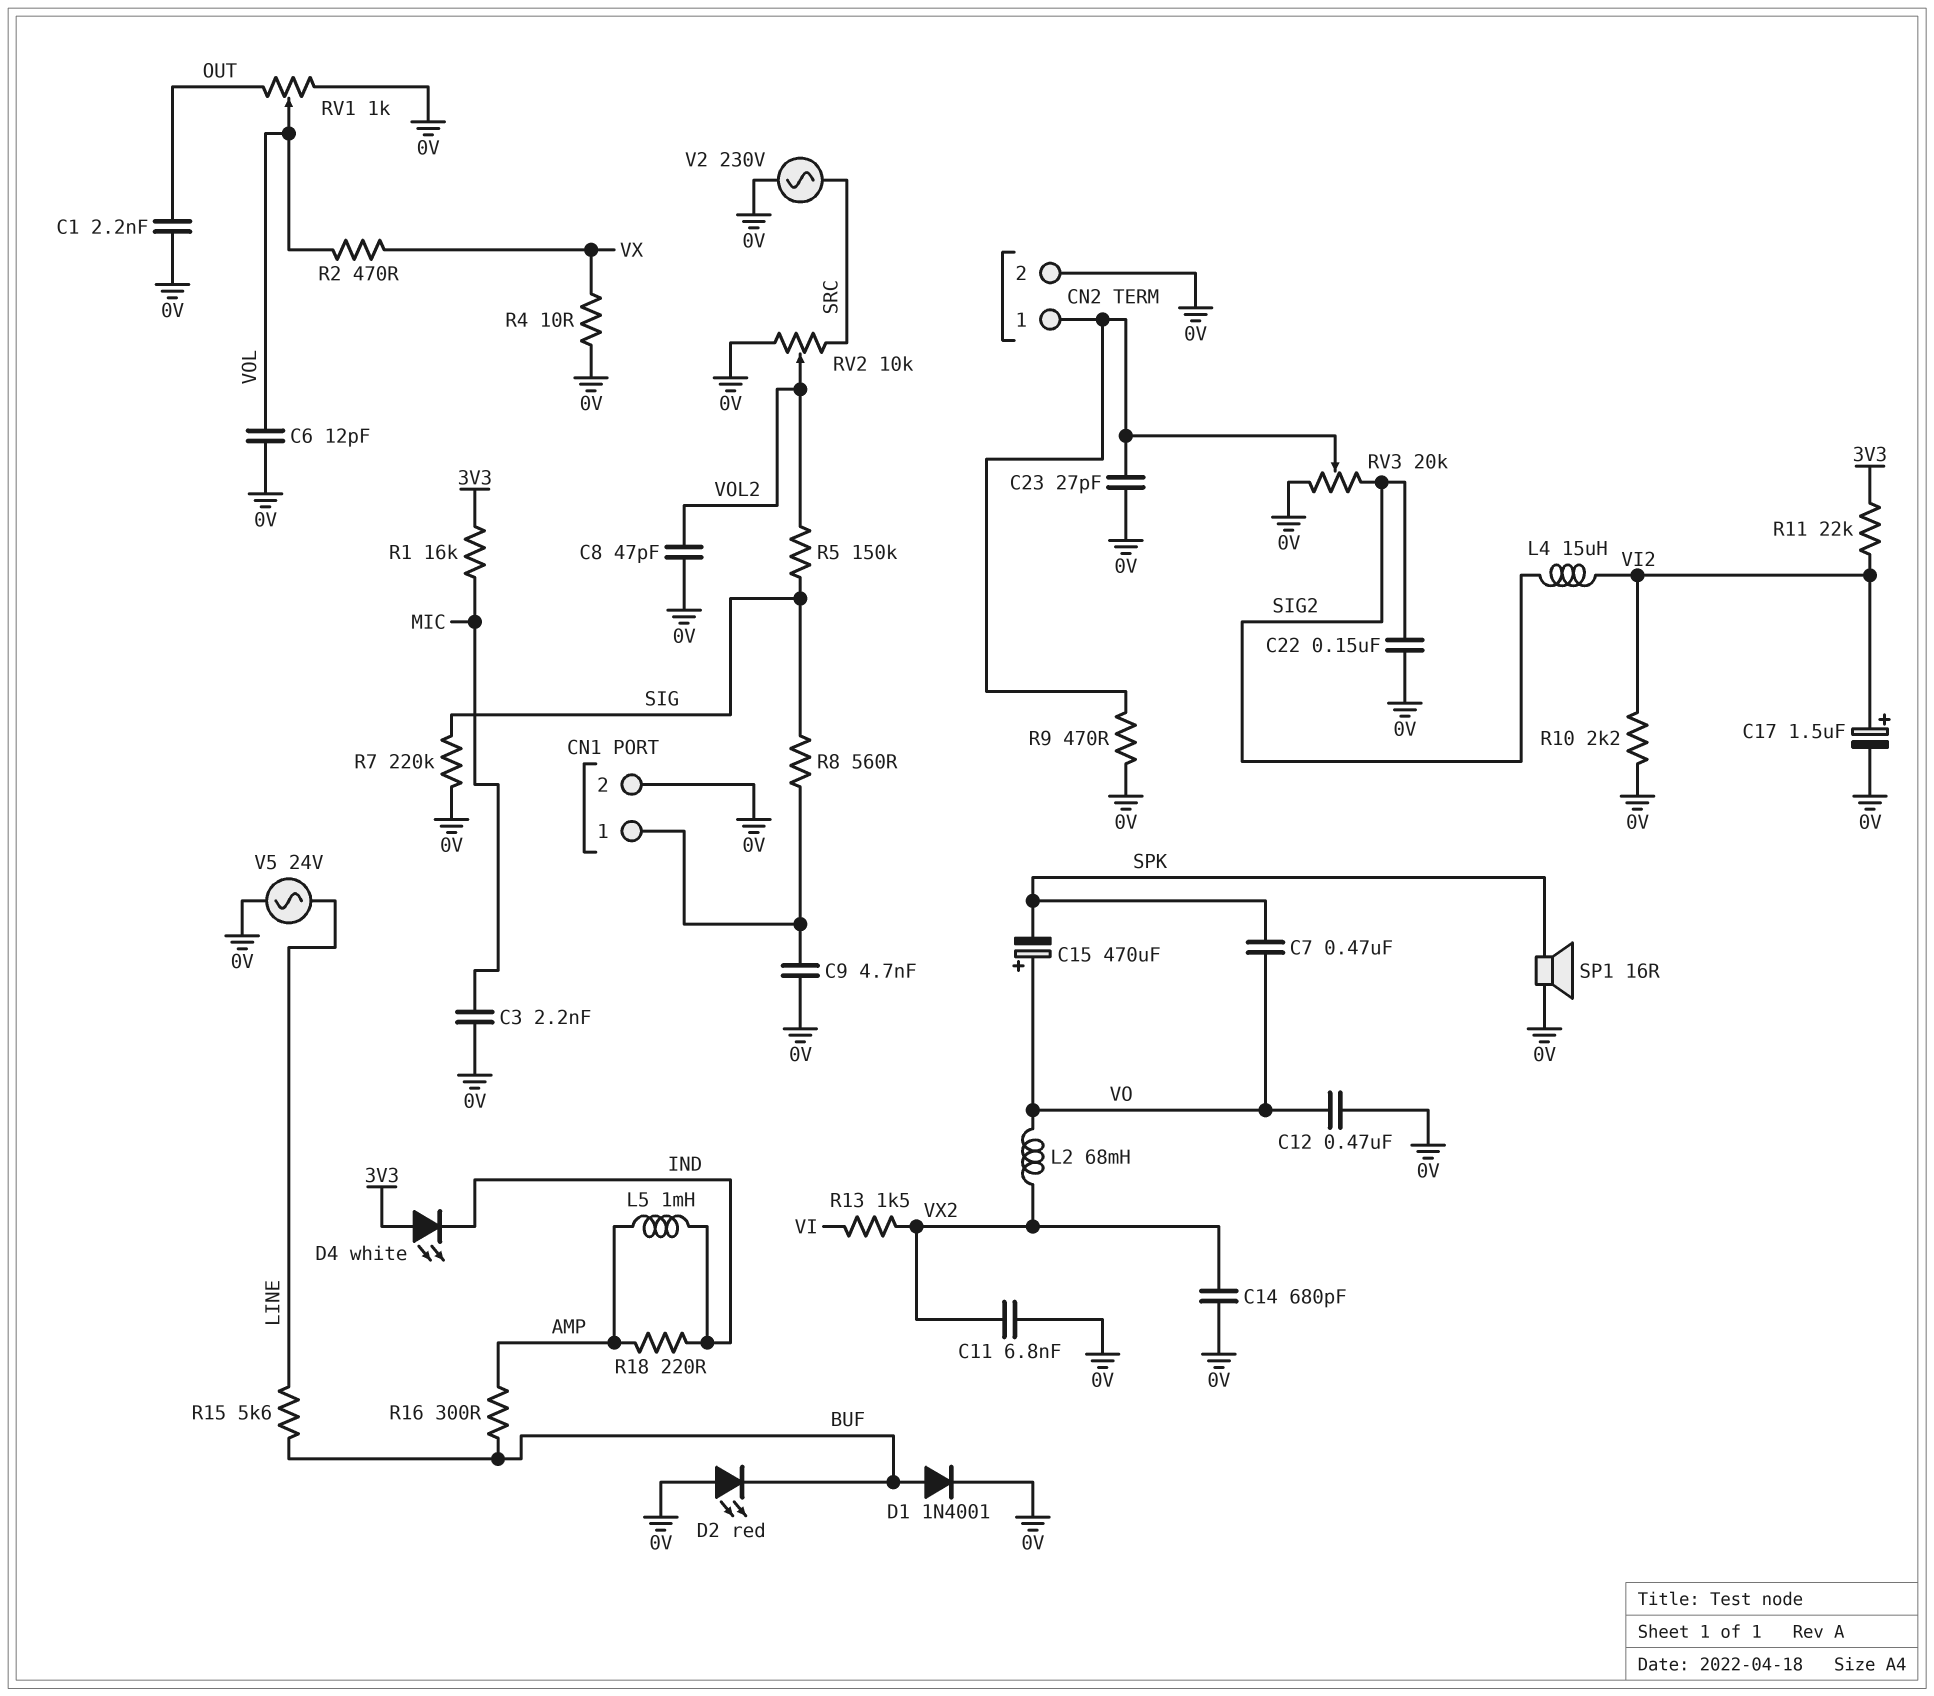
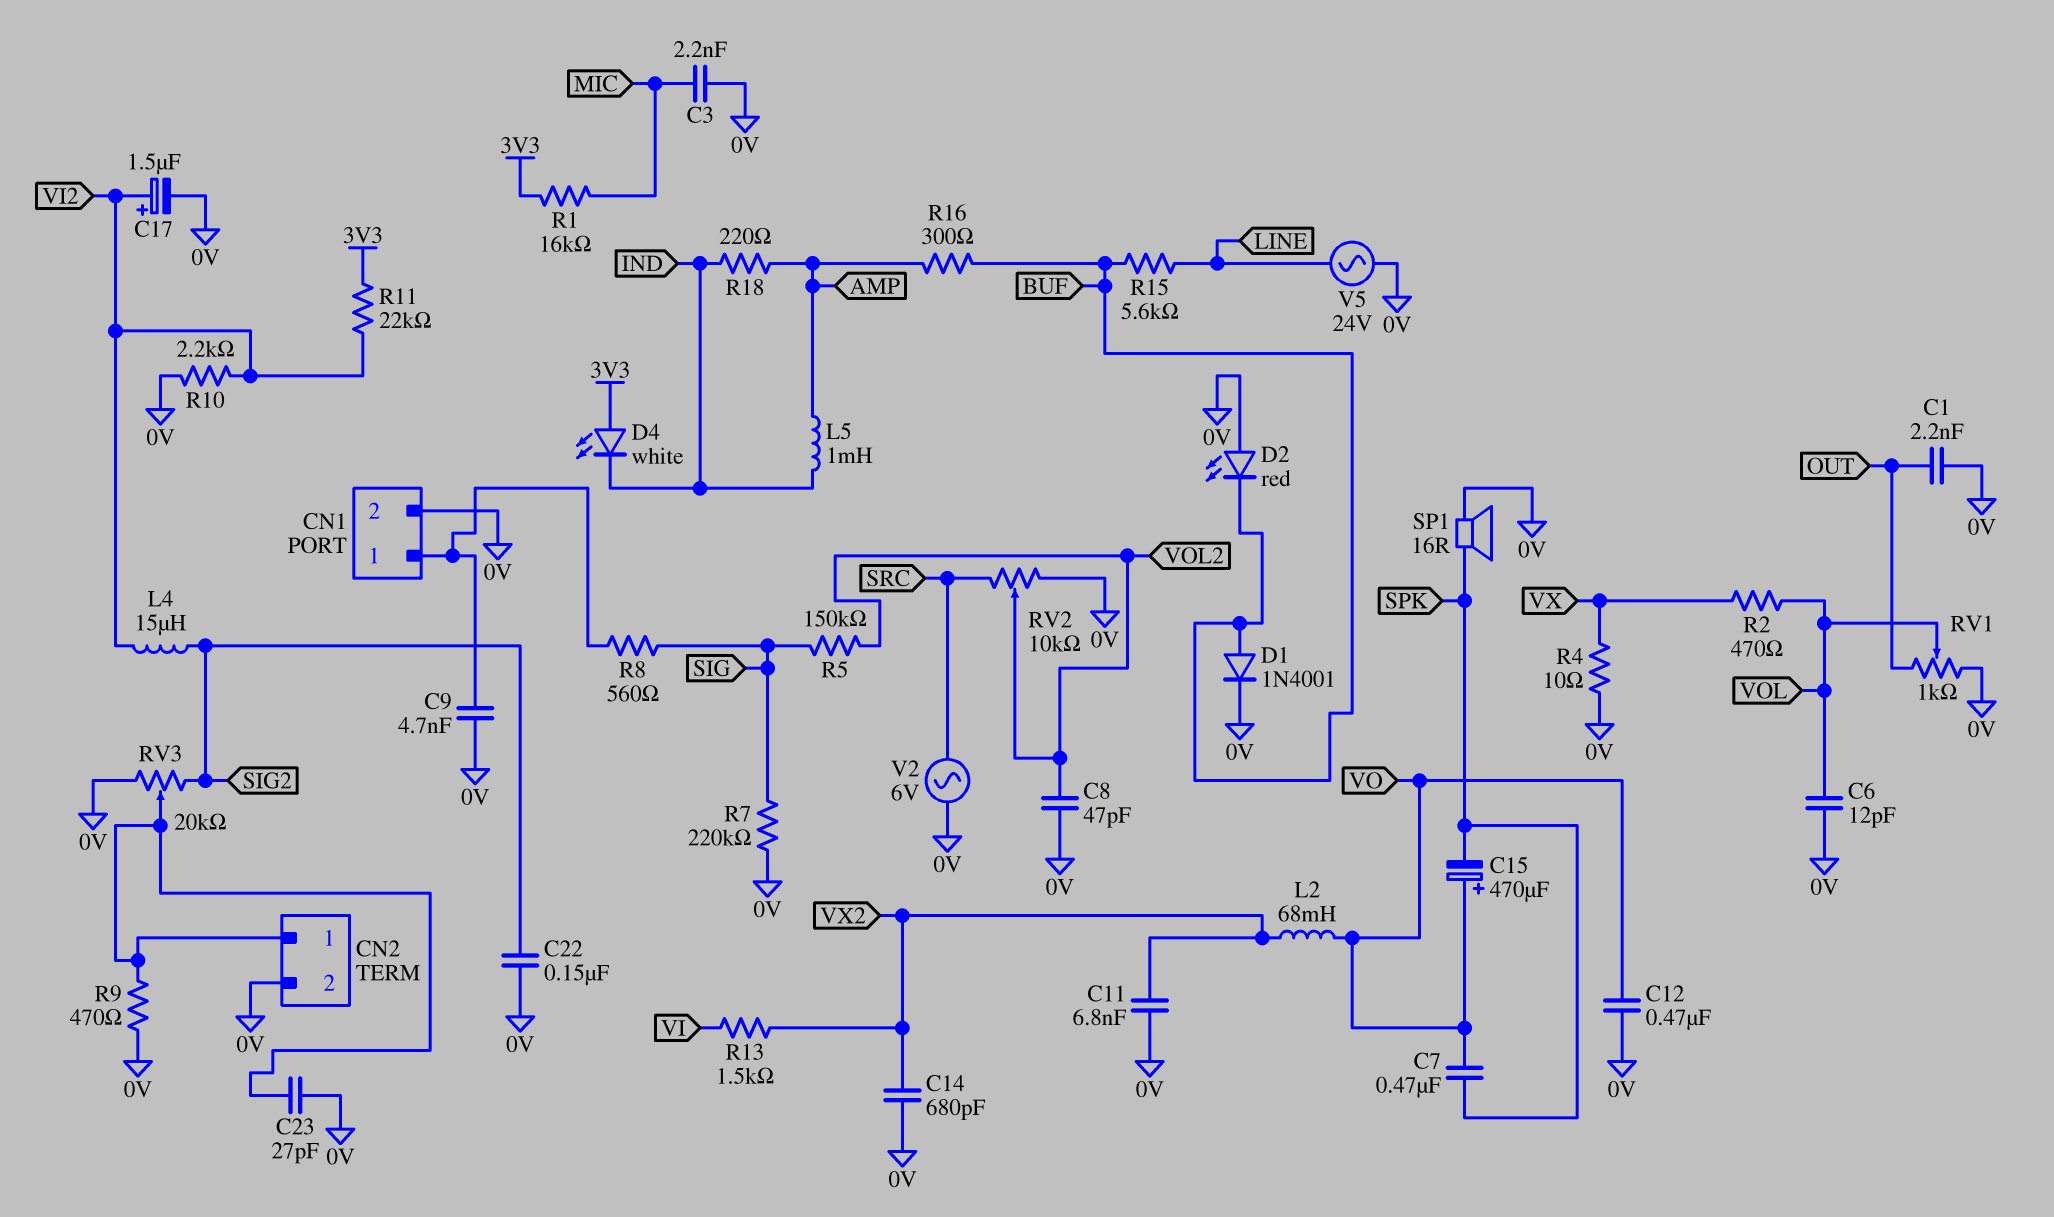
V2: AC 230V (0V, SRC) -> AC 6V (0V, SRC)

